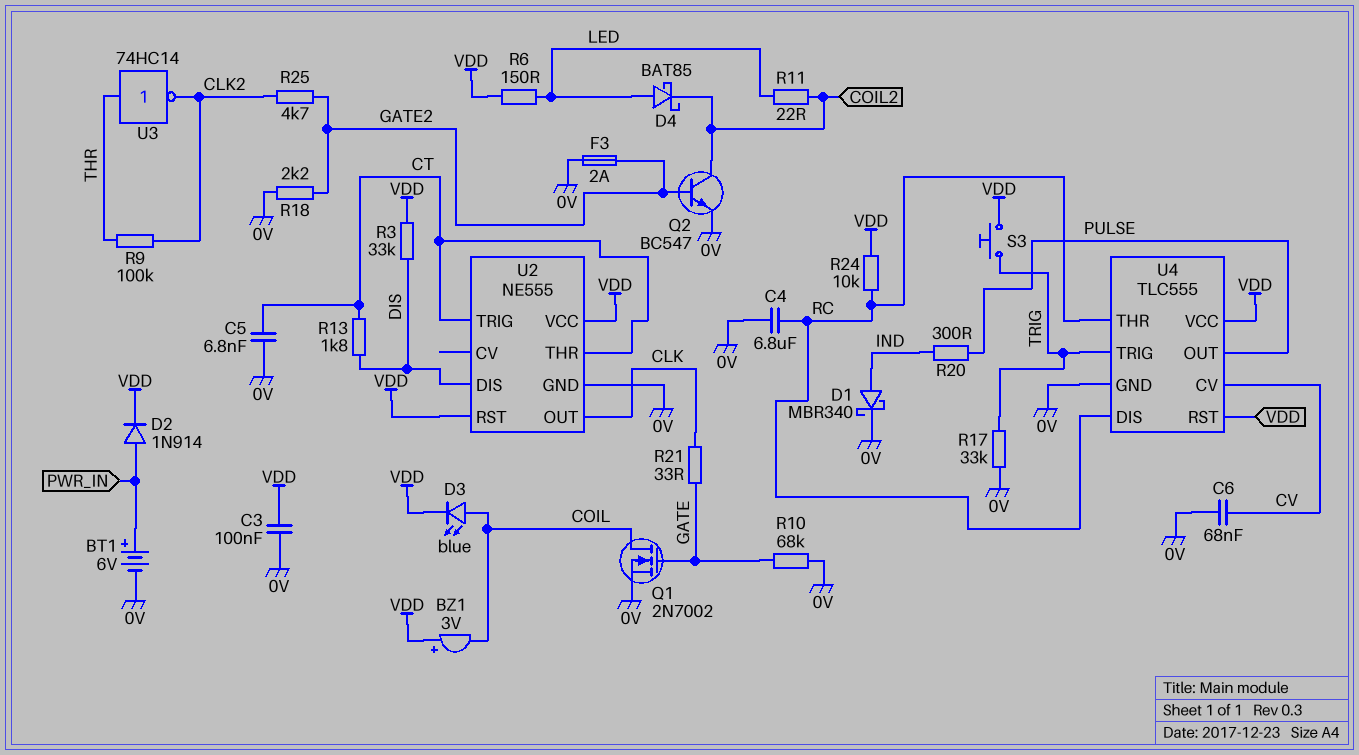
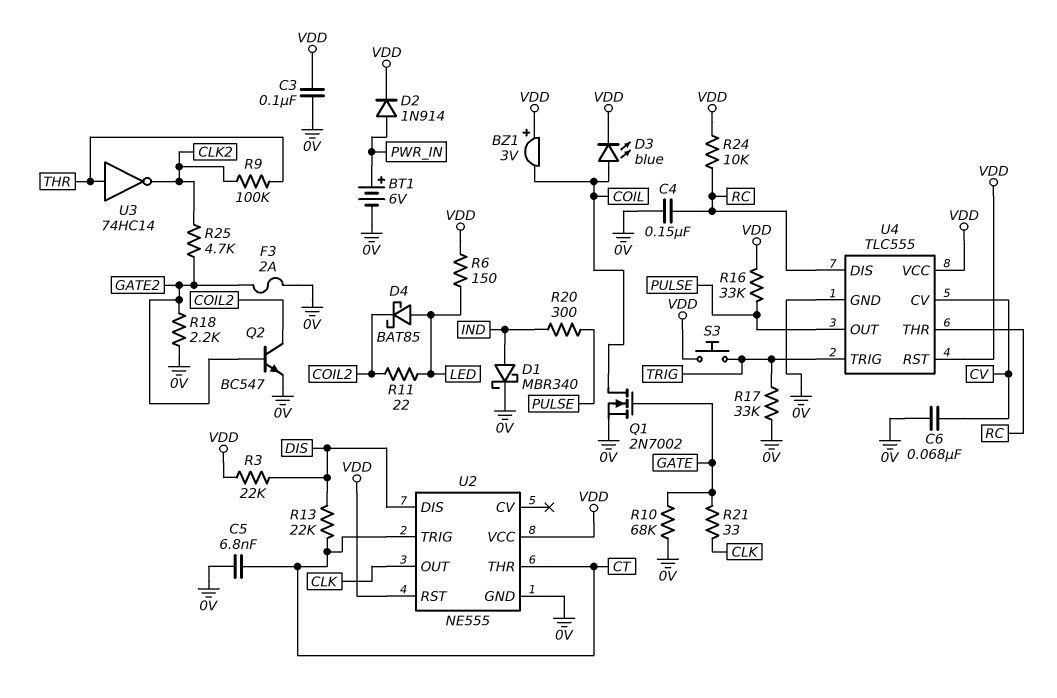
C4: 6.8uF (0V, RC) -> 150nF (0V, RC)
R3: 33k (DIS, VDD) -> 22k (DIS, VDD)
R13: 1.8k (CT, DIS) -> 22k (CT, DIS)
R16: none -> 33k (PULSE, VDD)

